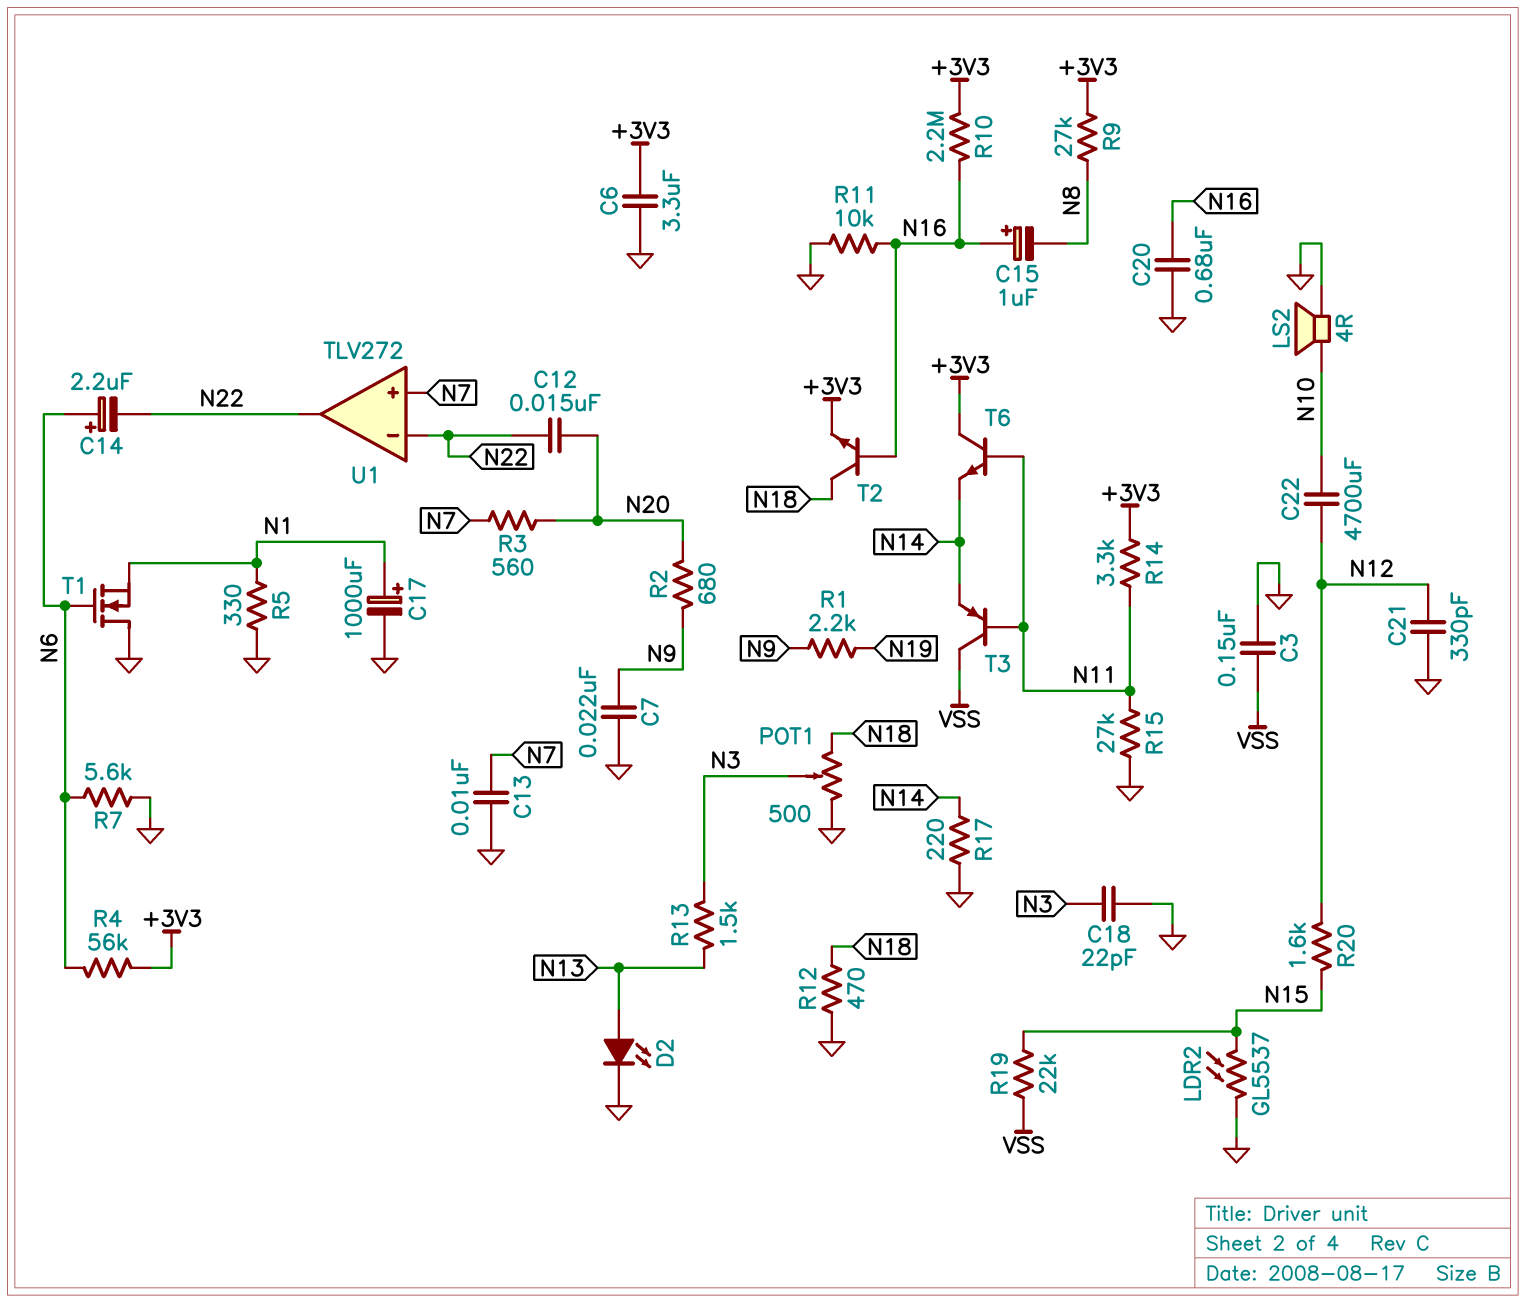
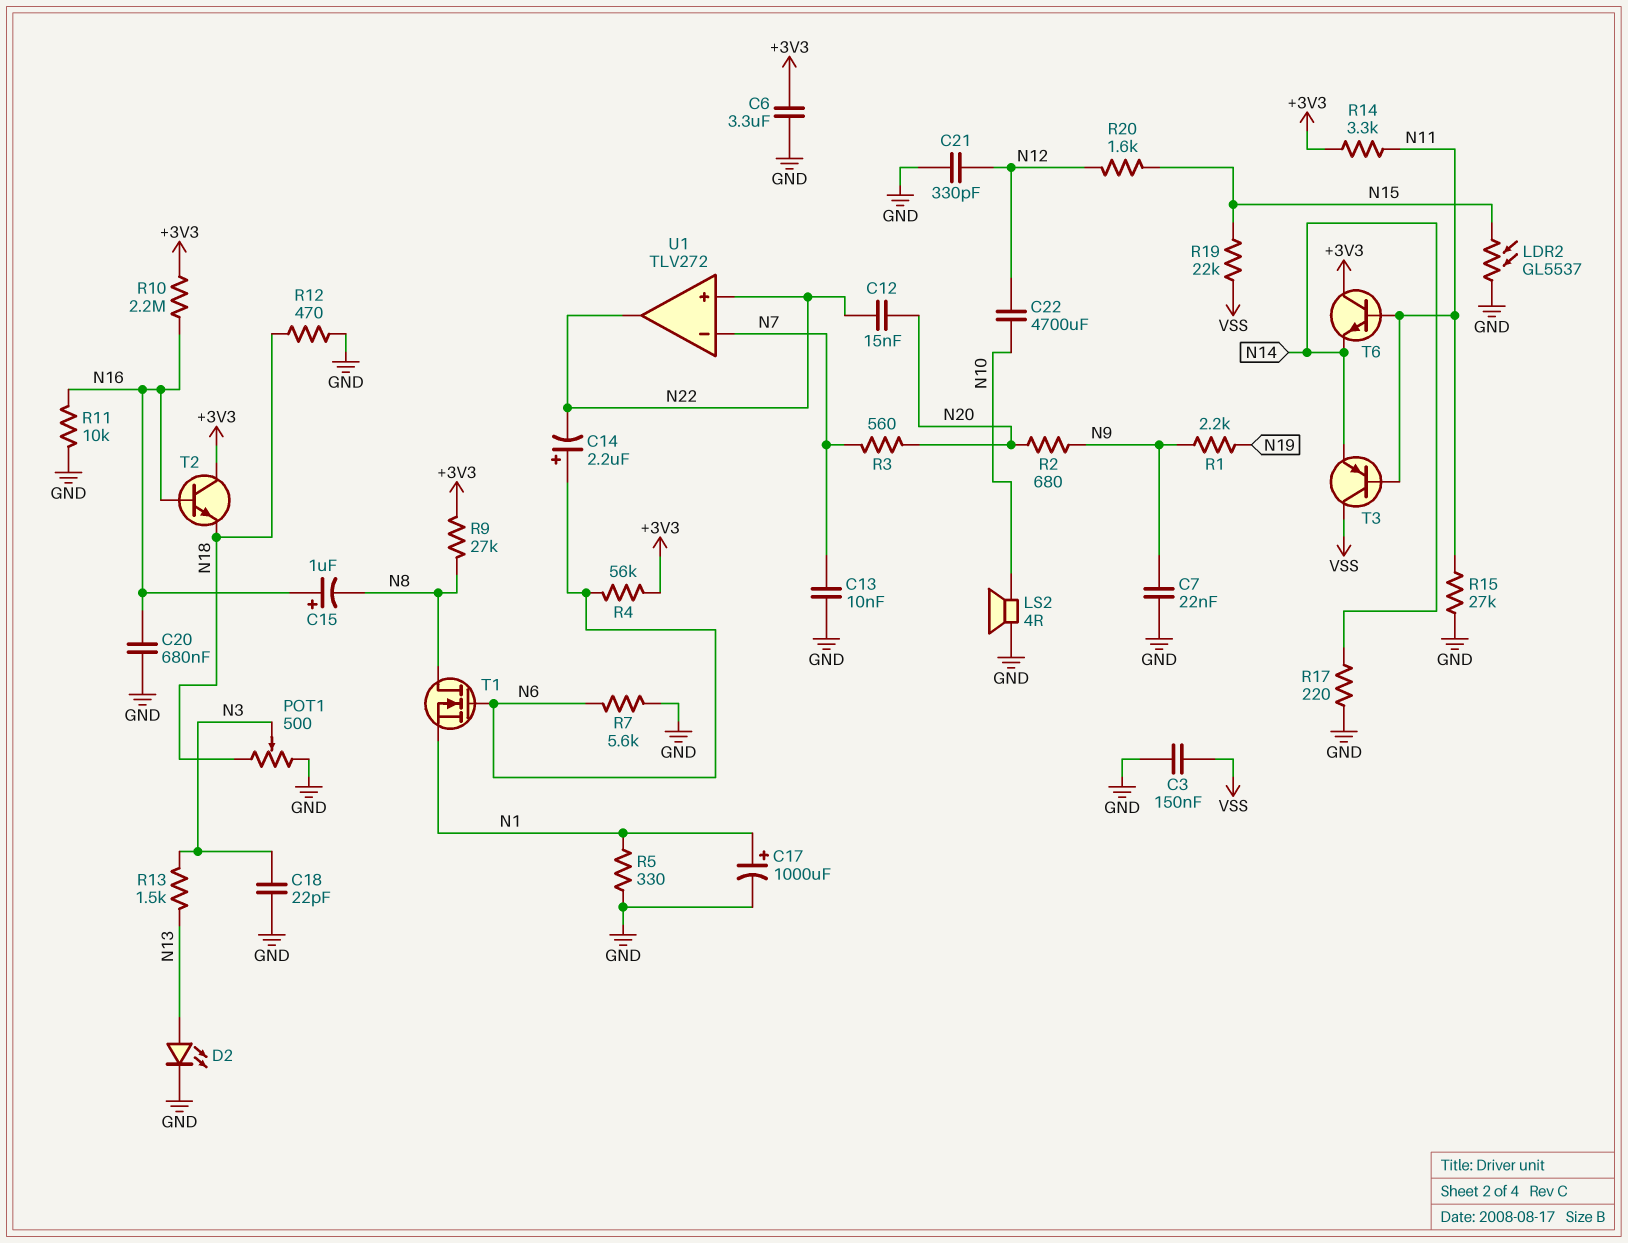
T1: NMOS (G N6, D GND, S N1) -> NMOS (G N6, D N8, S N1)
T2: NPN (B N16, C N18, E +3V3) -> NPN (B N16, C +3V3, E N18)
U1 pin in+: N7 -> N22
U1 pin in-: N22 -> N7

